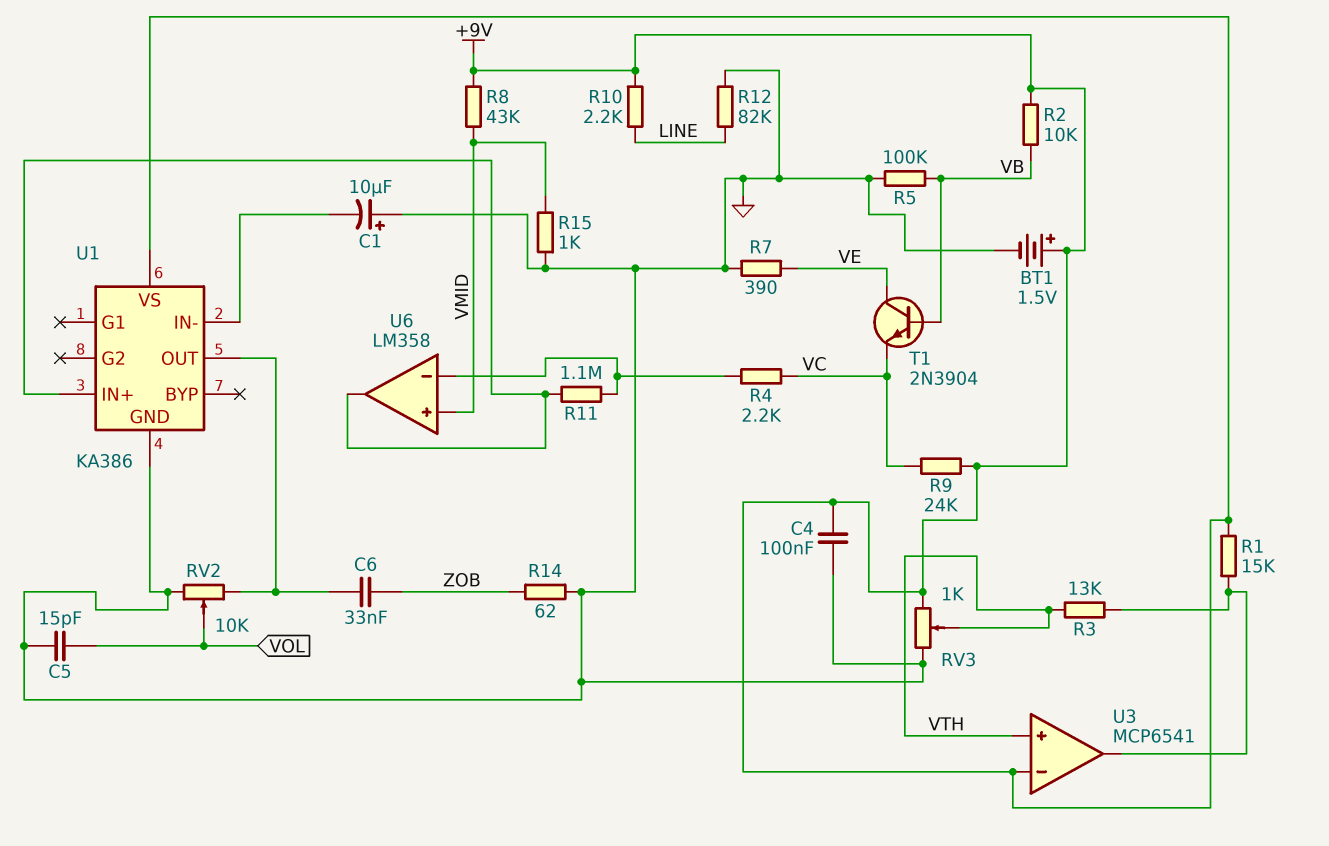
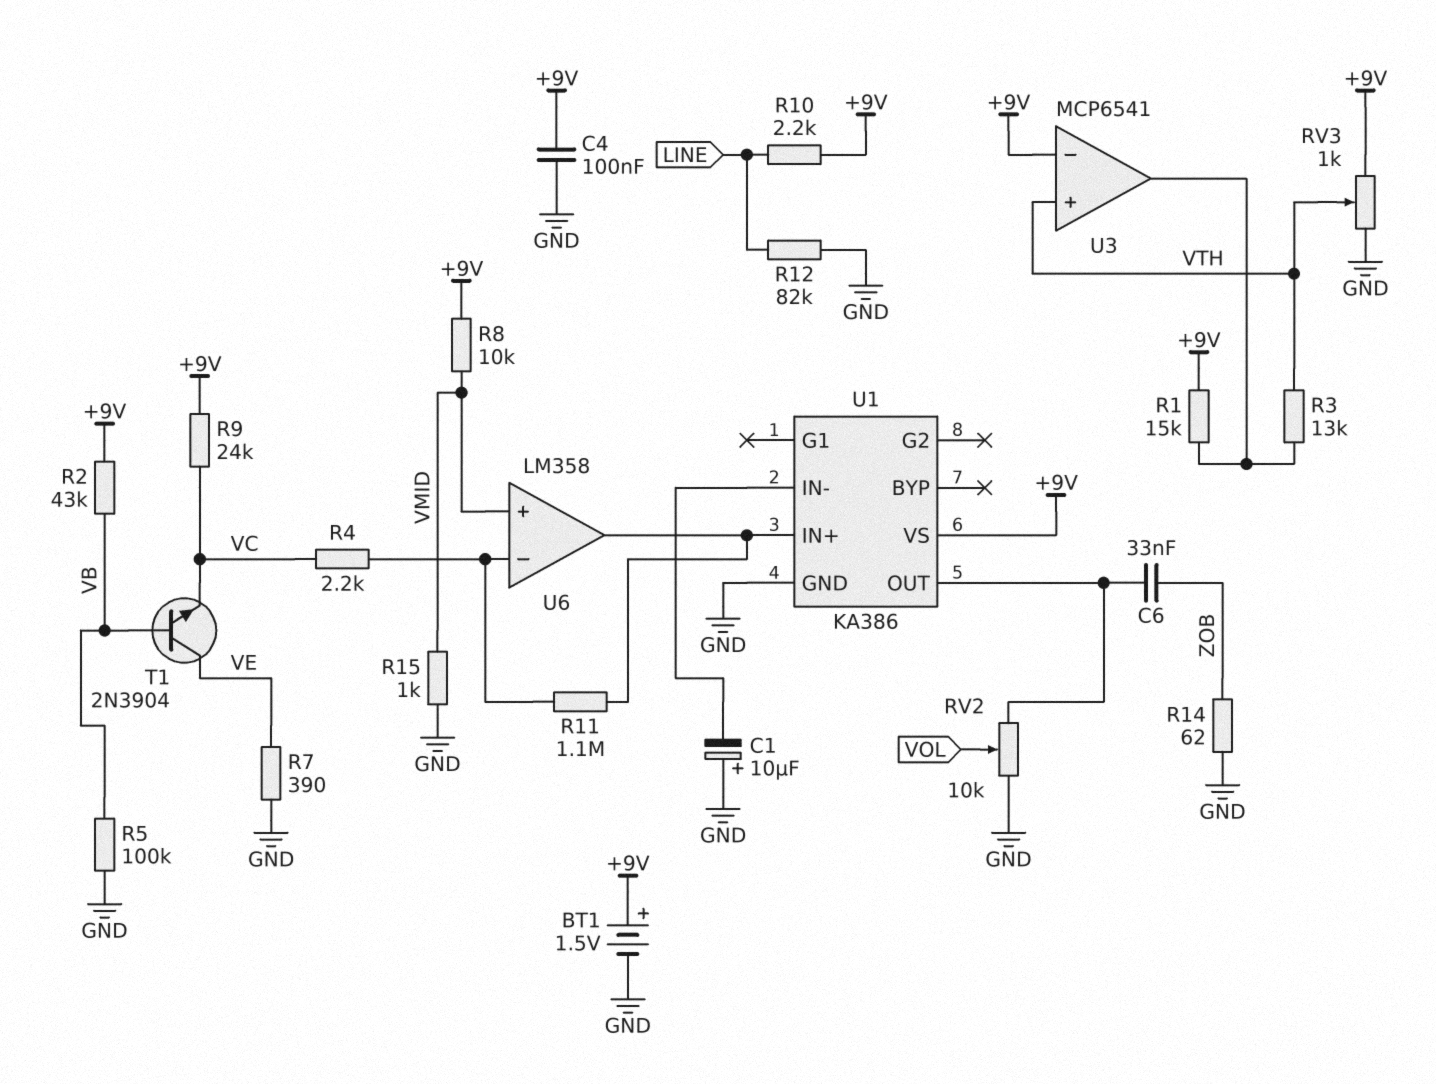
C5: 15pF (GND, VOL) -> none
R2: 10k (+9V, VB) -> 43k (+9V, VB)
R8: 43k (+9V, VMID) -> 10k (+9V, VMID)

